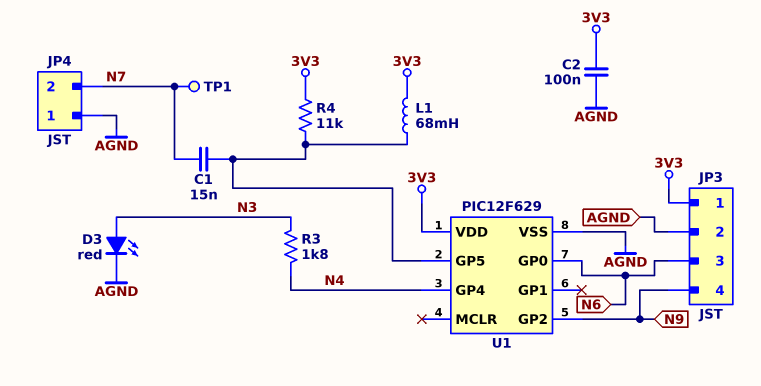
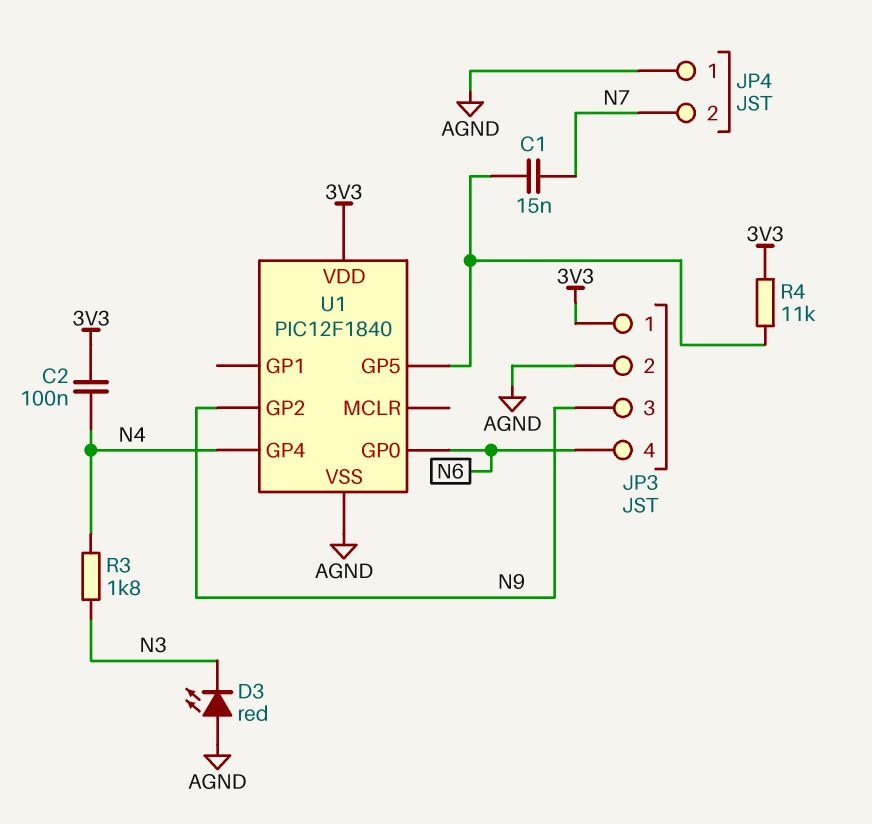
C2: 100nF (3V3, AGND) -> 100nF (3V3, N4)
D3: LED red (A N3, K AGND) -> LED red (A AGND, K N3)
JP3 pin 3: N6 -> N9
JP3 pin 4: N9 -> N6
L1: 68mH (3V3, U1/GP5) -> none
TP1: test point (N7) -> none
U1: PIC12F629 -> PIC12F1840

